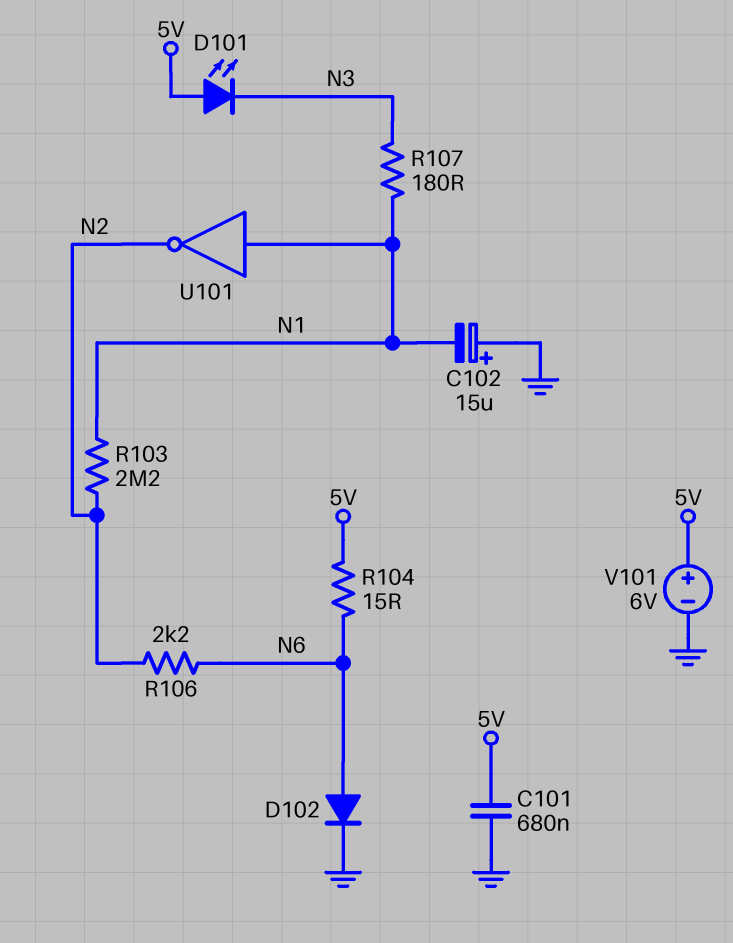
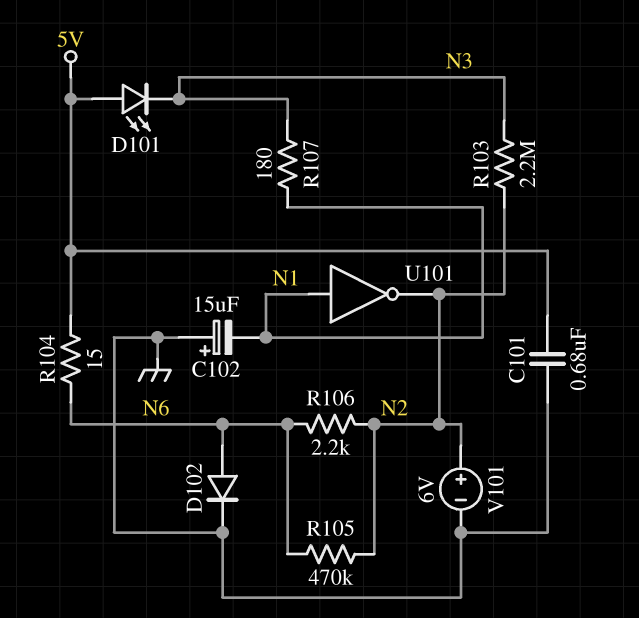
R103: 2.2M (N1, N2) -> 2.2M (N2, N3)
R105: none -> 470k (N2, N6)
V101: 6V (plus 5V, minus GND) -> 6V (plus N2, minus GND)

